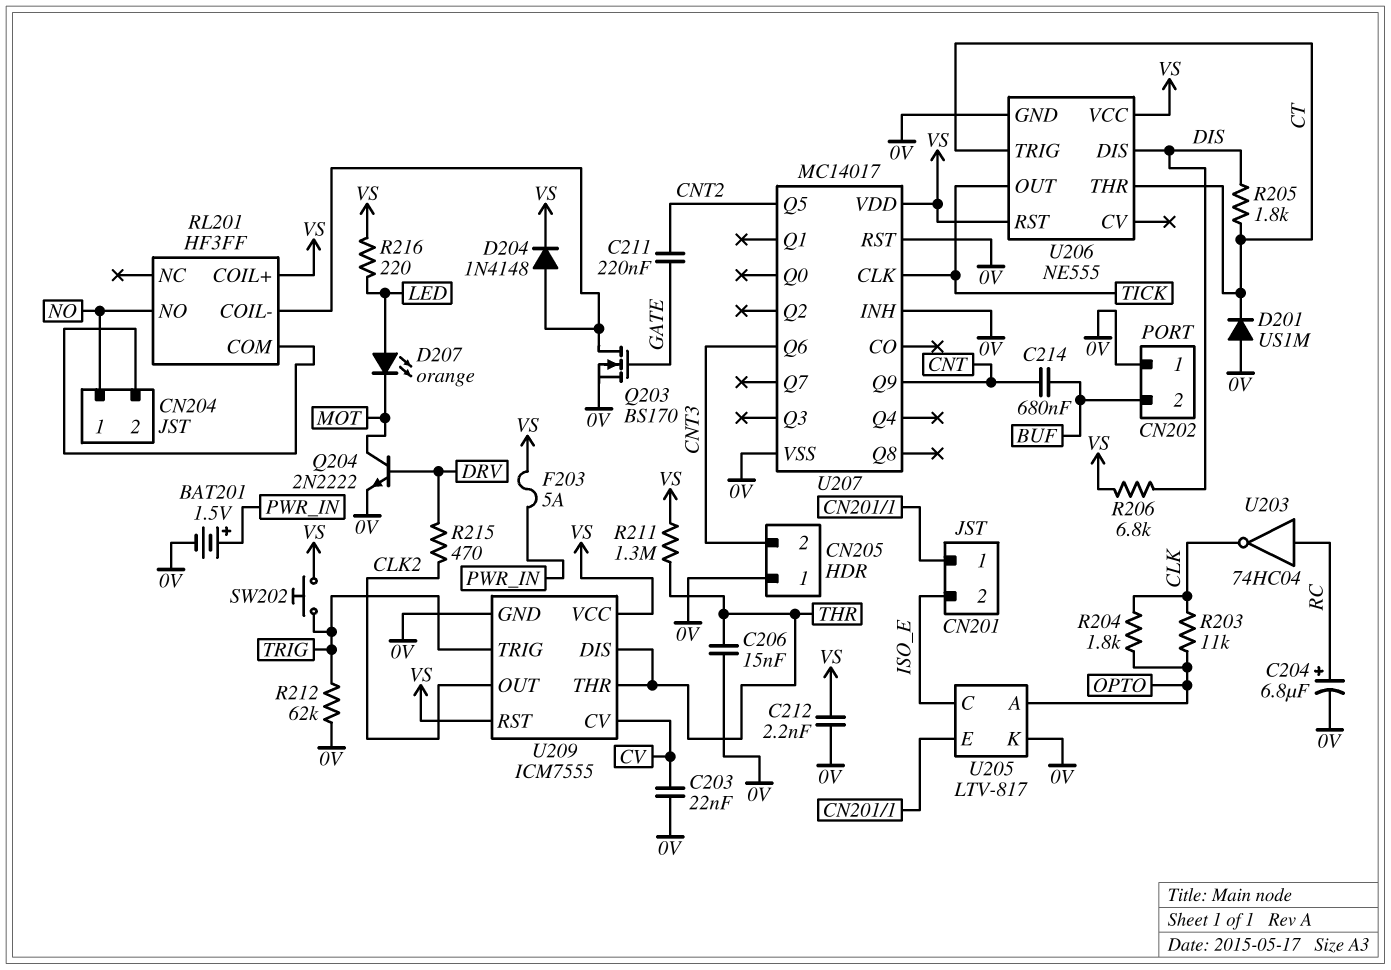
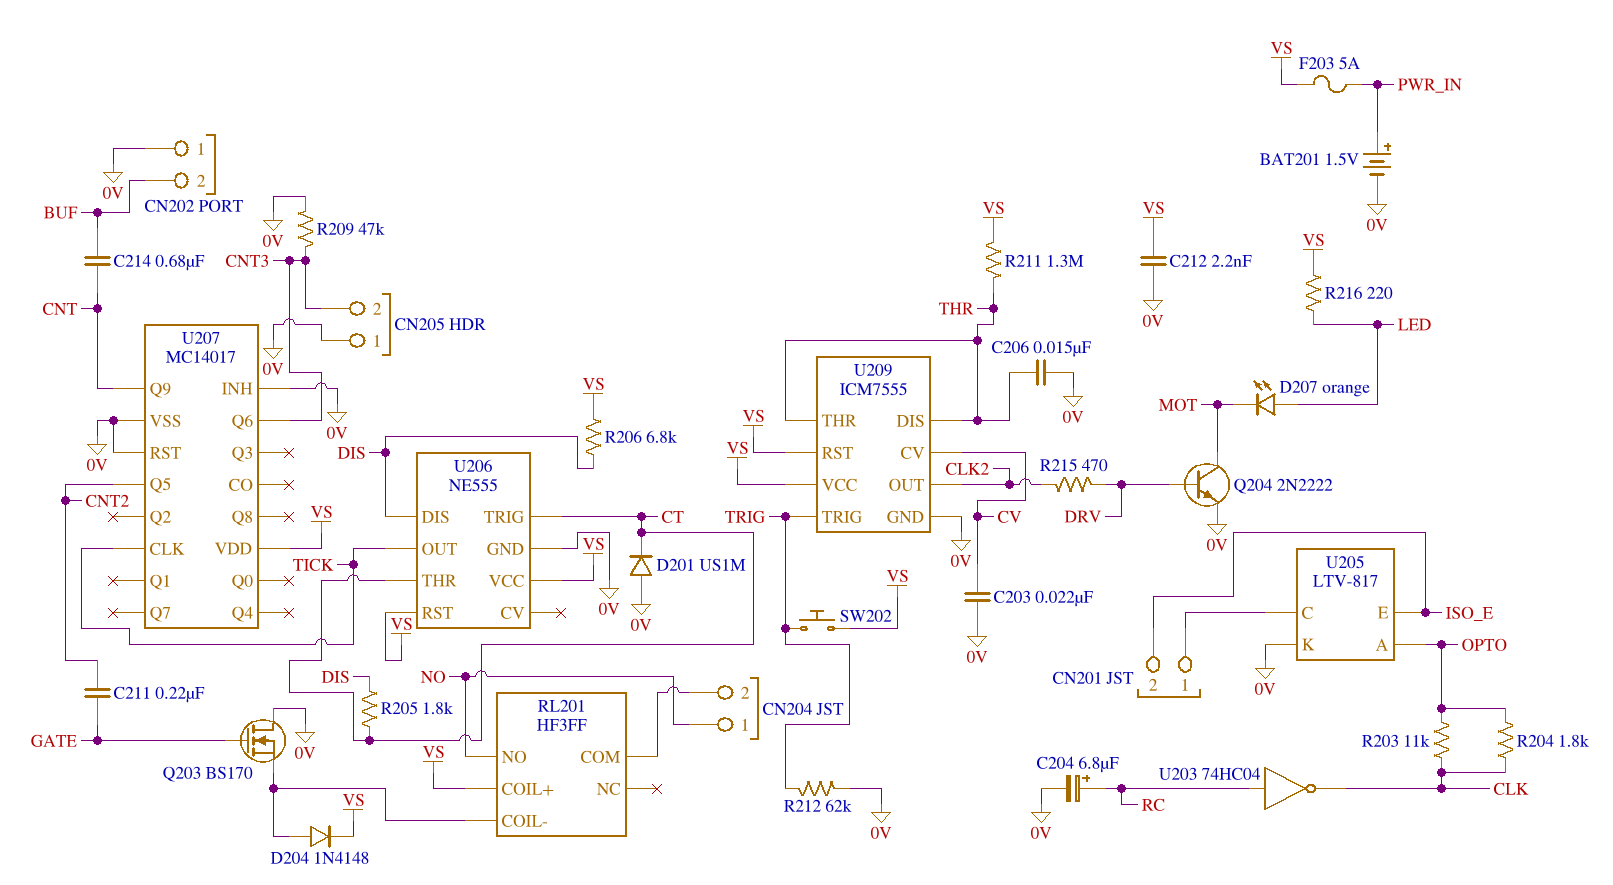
Q203: NMOS BS170 (G GATE, D RL201/COIL-, S 0V) -> NMOS BS170 (G GATE, D 0V, S RL201/COIL-)
R209: none -> 47k (0V, CNT3)
U205 pin C: ISO_E -> CN201/1
U205 pin E: CN201/1 -> ISO_E

